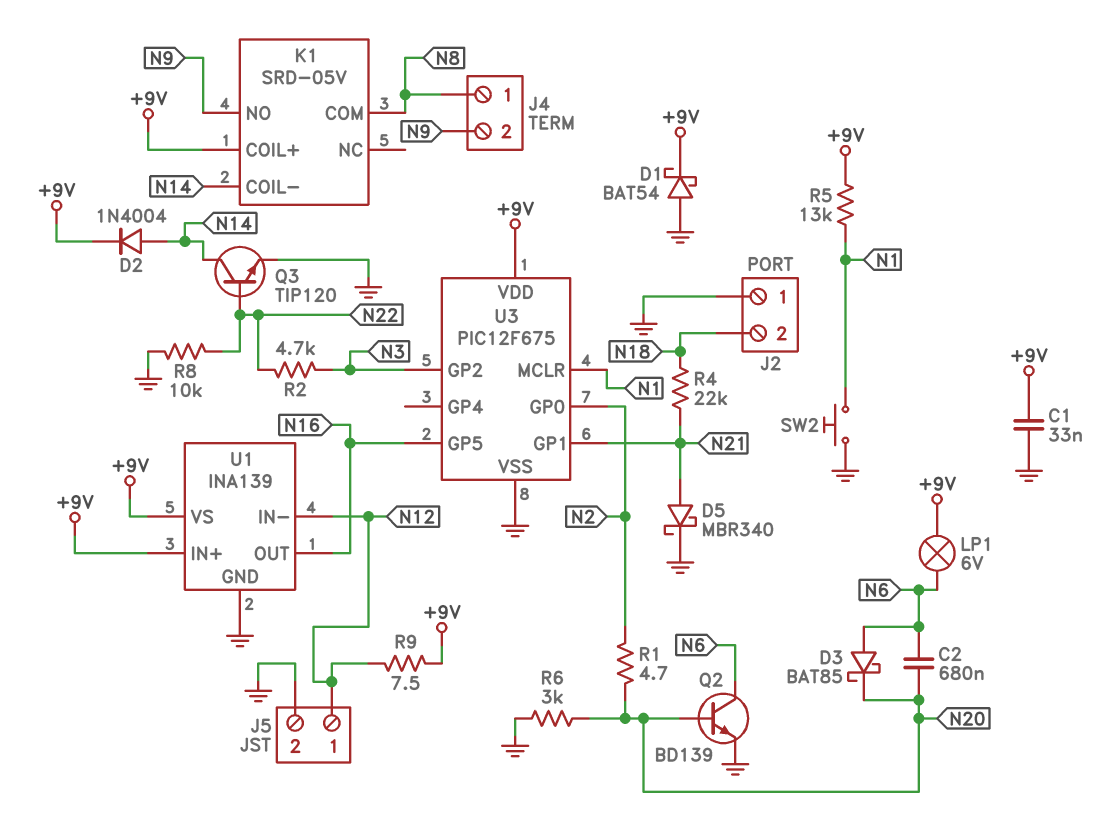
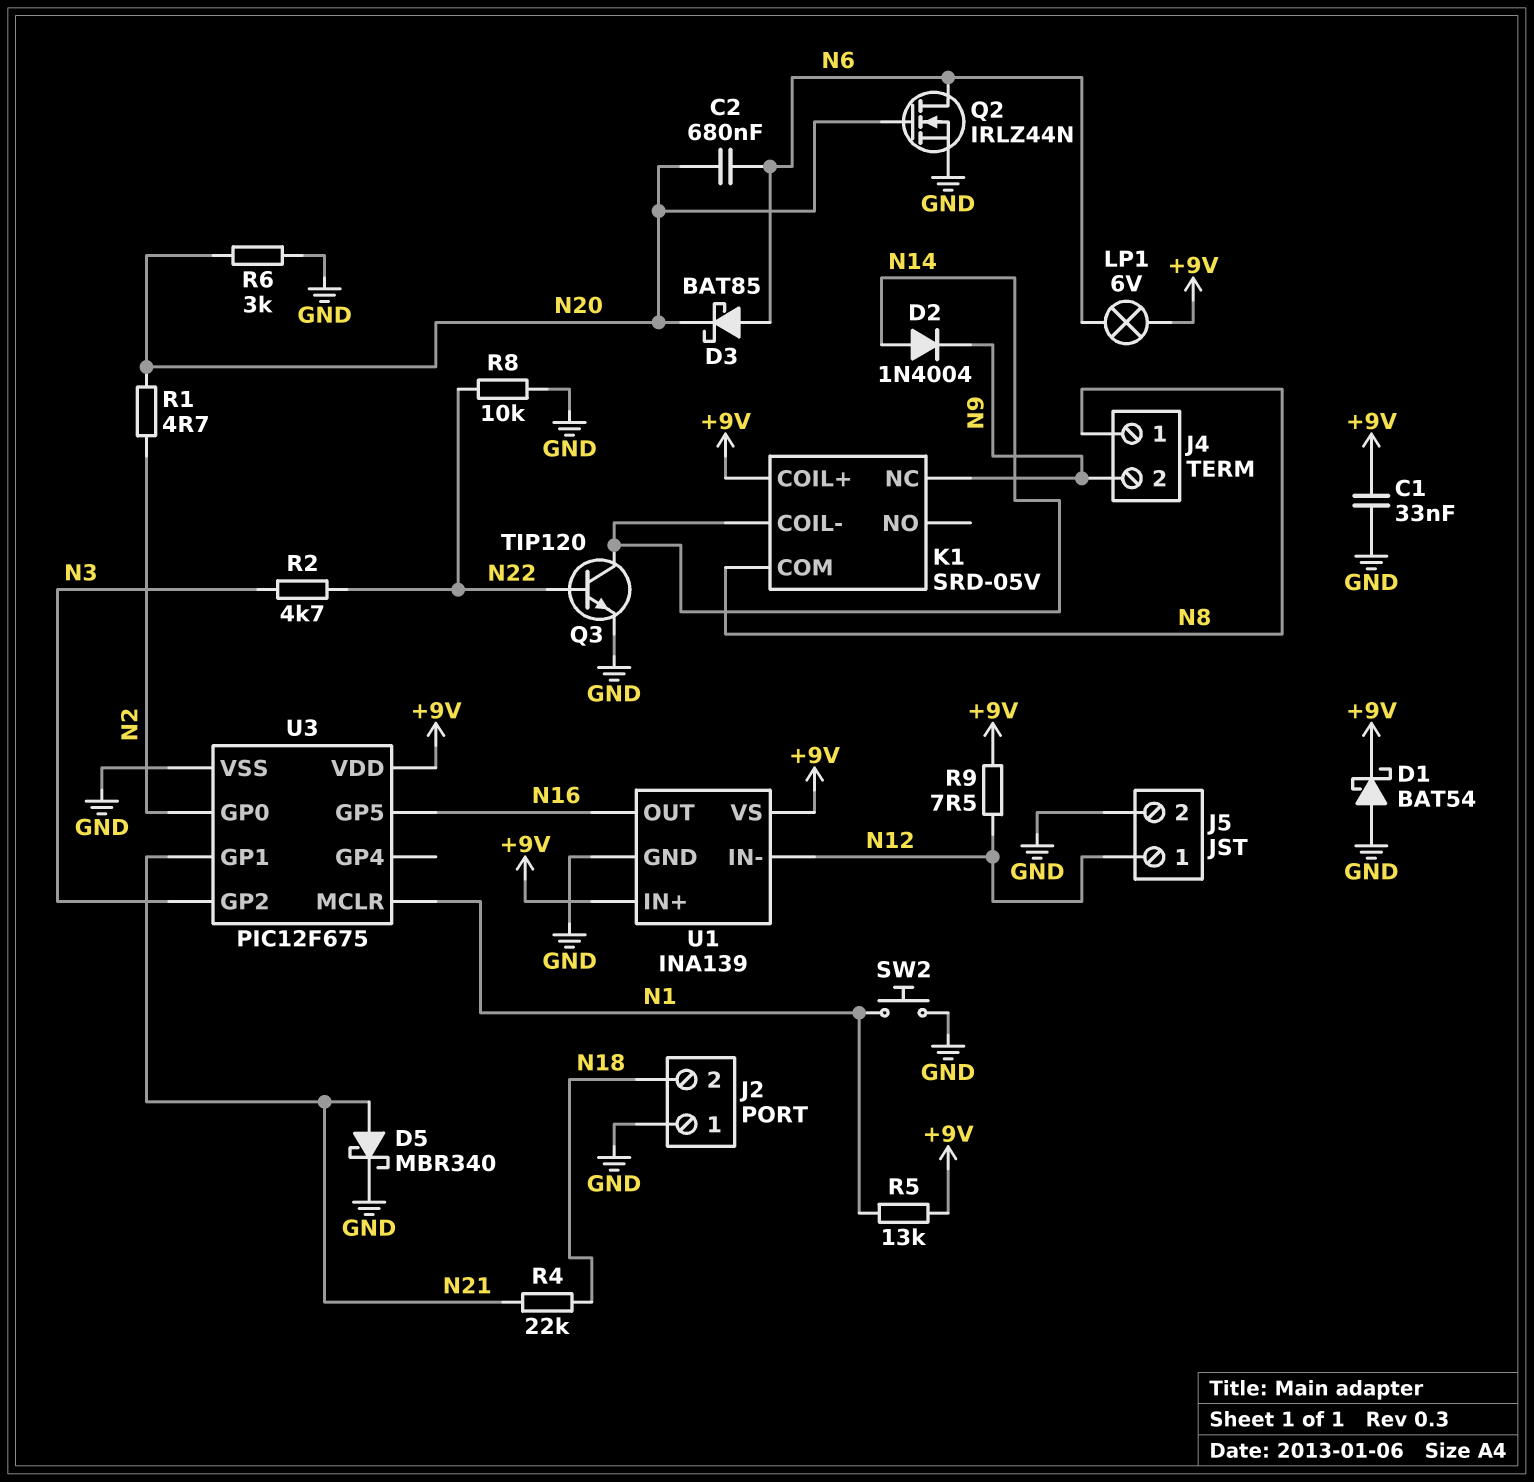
D2: diode 1N4004 (A N14, K +9V) -> diode 1N4004 (A N14, K N9)
K1 pin NC: none -> N9
K1 pin NO: N9 -> none
Q2: NPN BD139 (B N20, C N6, E GND) -> NMOS IRLZ44N (G N20, D N6, S GND)

